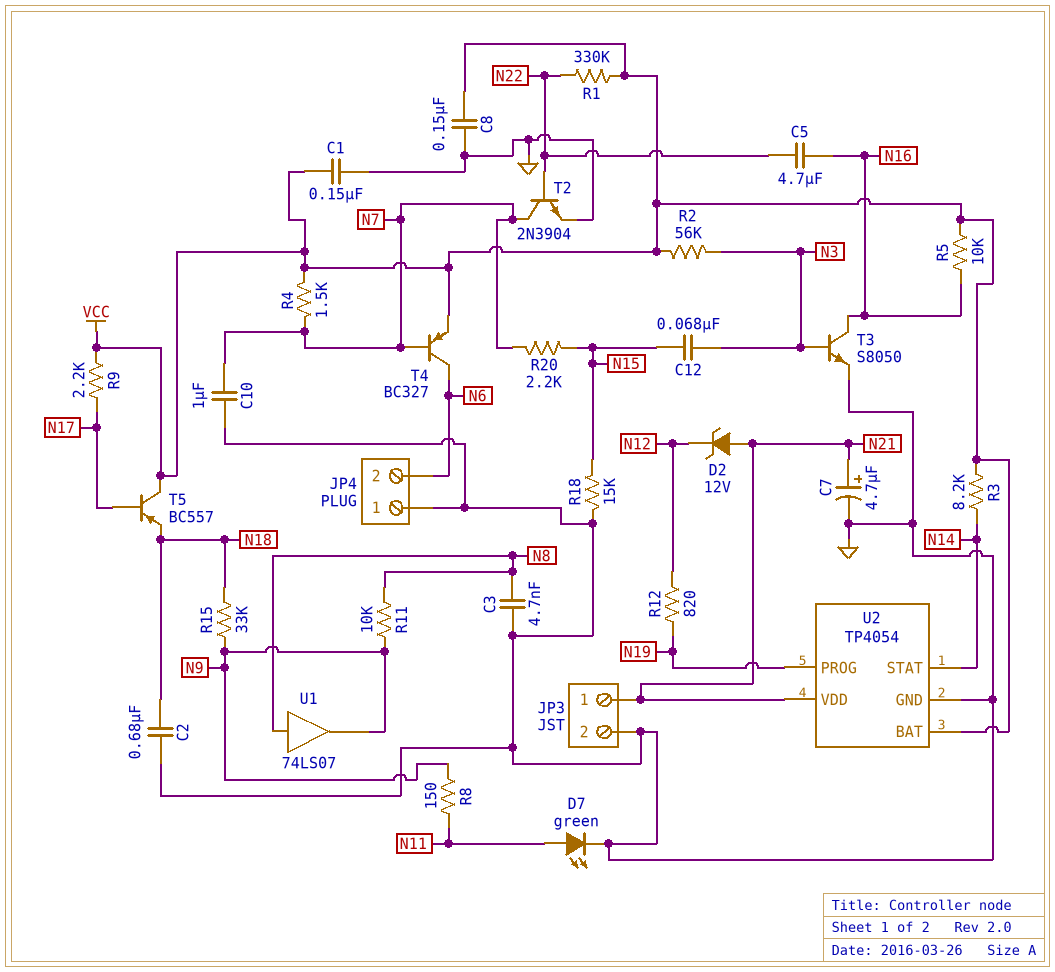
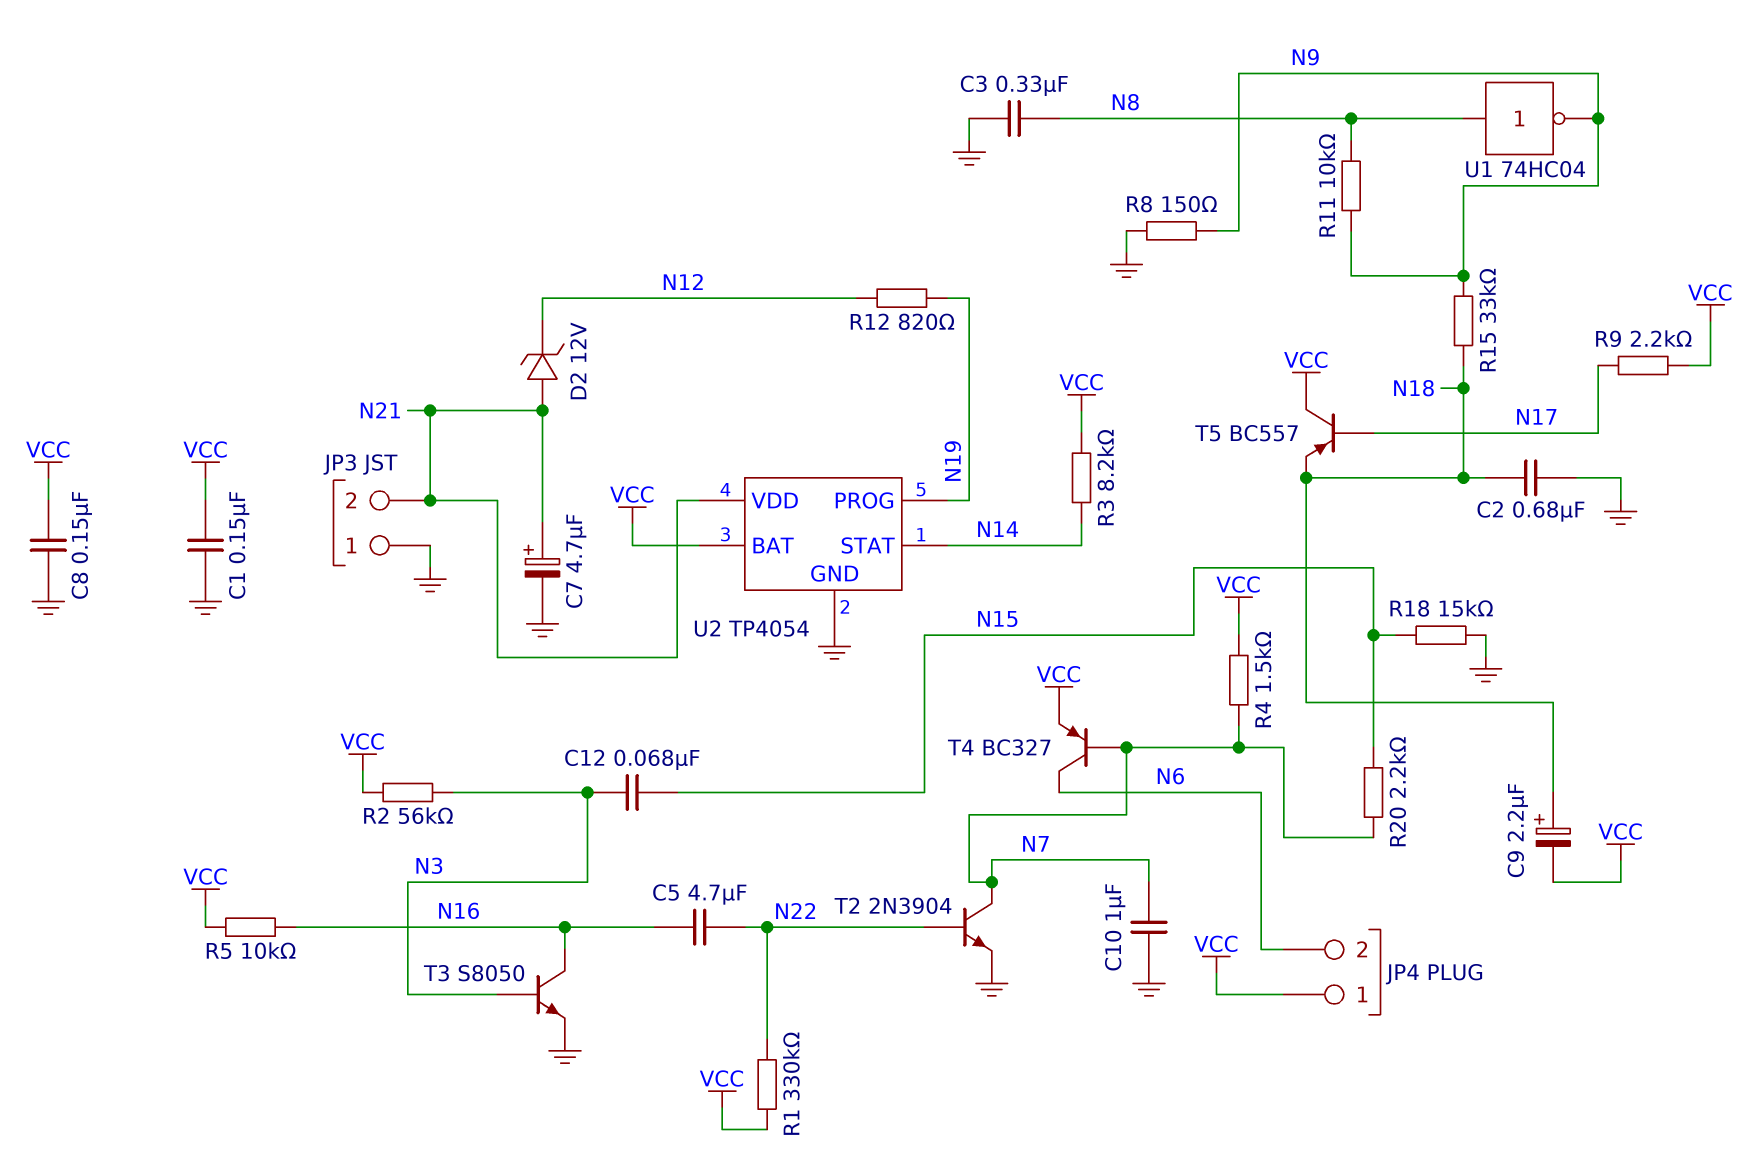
C3: 4.7nF (GND, N8) -> 330nF (GND, N8)
C9: none -> 2.2uF (plus N18, minus VCC)
D7: LED green (A N11, K GND) -> none
JP3 pin 1: N21 -> GND
JP3 pin 2: GND -> N21
JP4 pin 1: GND -> VCC
R8: 150 (N9, N11) -> 150 (GND, N9)
U1: buffer 74LS07 (in N8, out N9) -> NOT 74HC04 (in N8, out N9)

